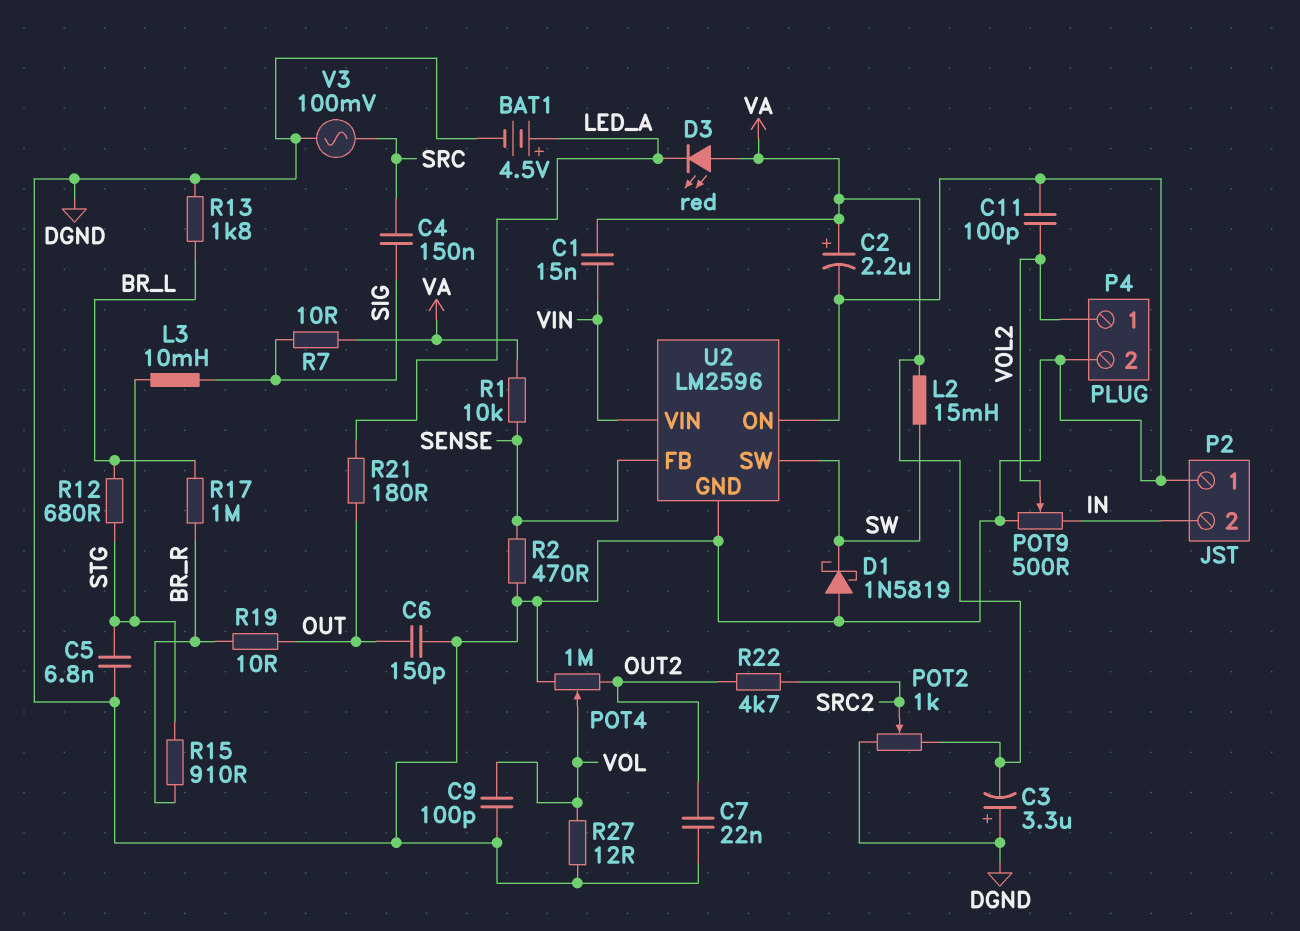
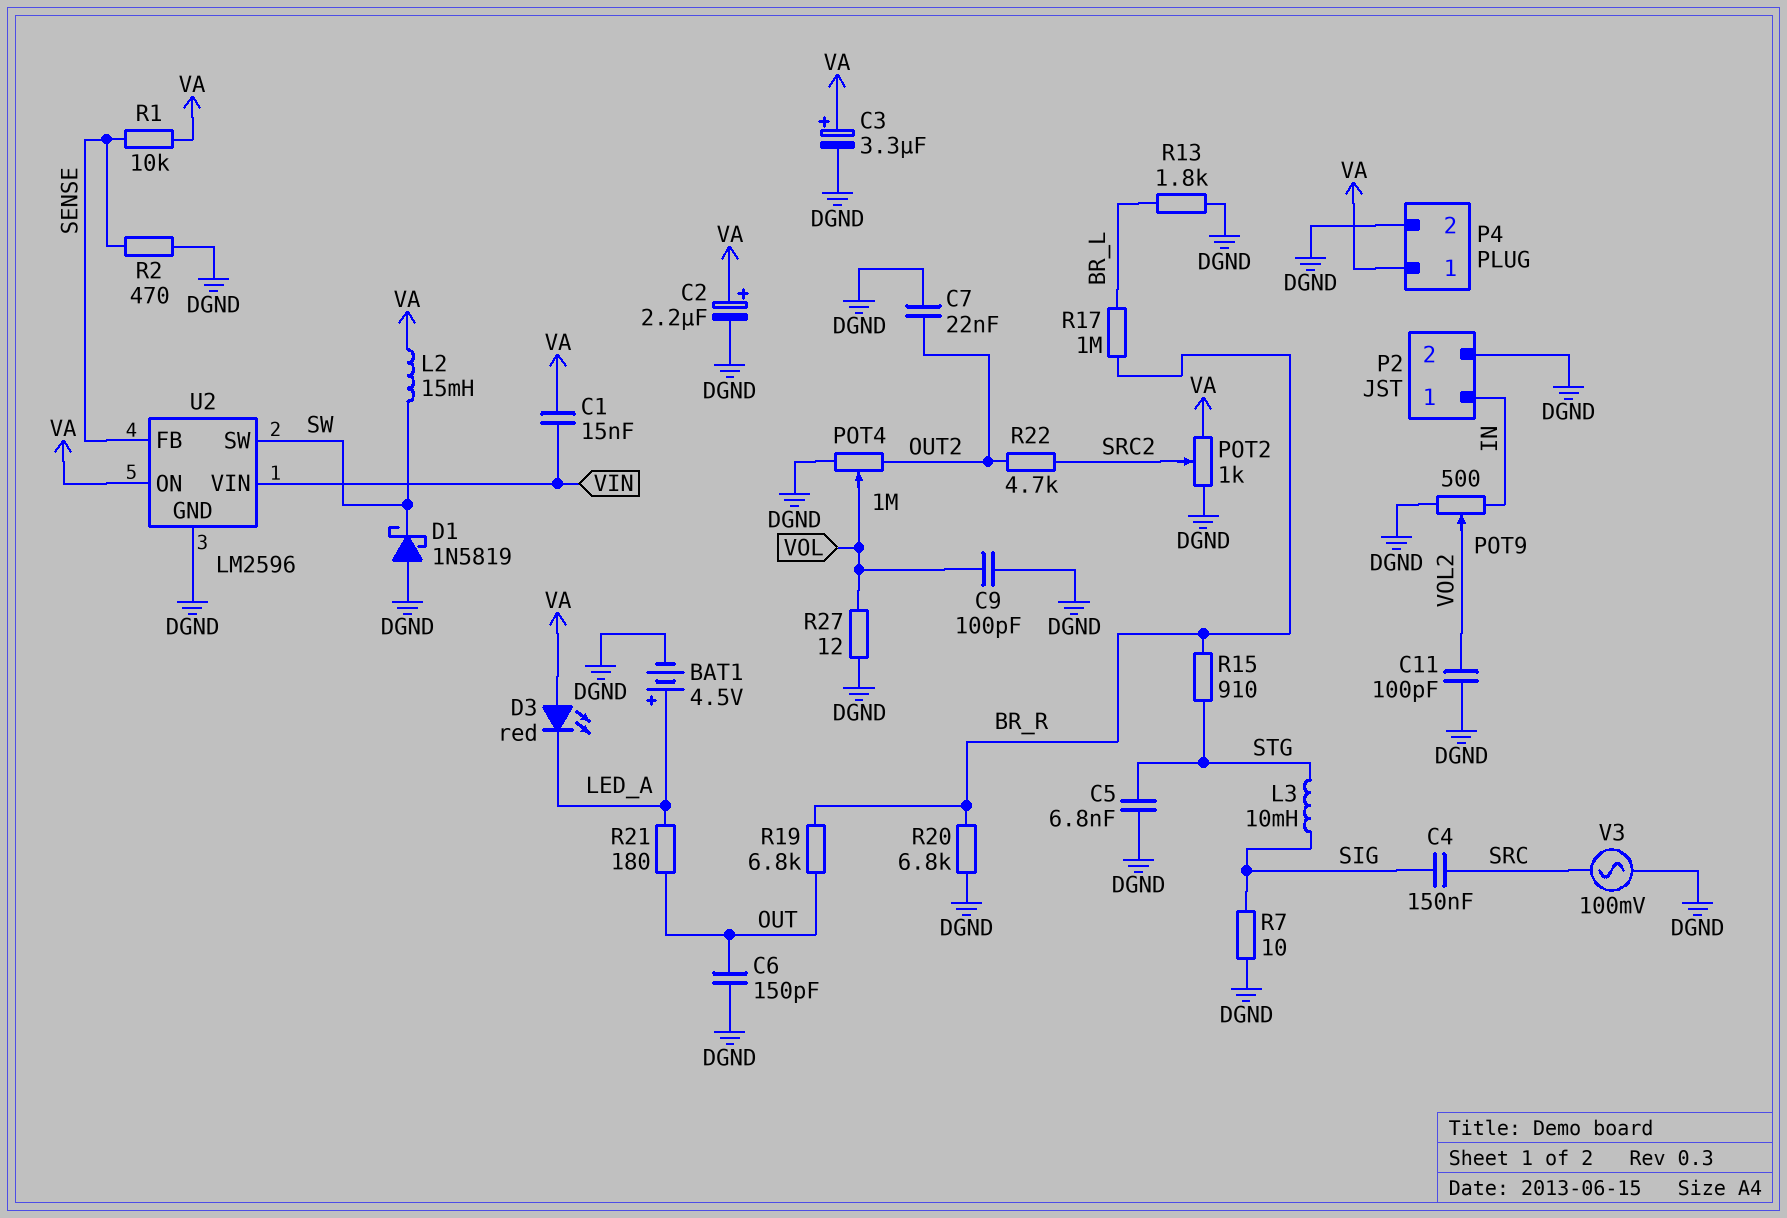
C3: 3.3uF (plus DGND, minus VA) -> 3.3uF (plus VA, minus DGND)
P2 pin 1: DGND -> IN
P2 pin 2: IN -> DGND
P4 pin 1: VOL2 -> VA
R7: 10 (SIG, VA) -> 10 (DGND, SIG)
R12: 680 (BR_L, STG) -> none
R19: 10 (BR_R, OUT) -> 6.8k (BR_R, OUT)
R20: none -> 6.8k (BR_R, DGND)
U2 pin ON: DGND -> VA

